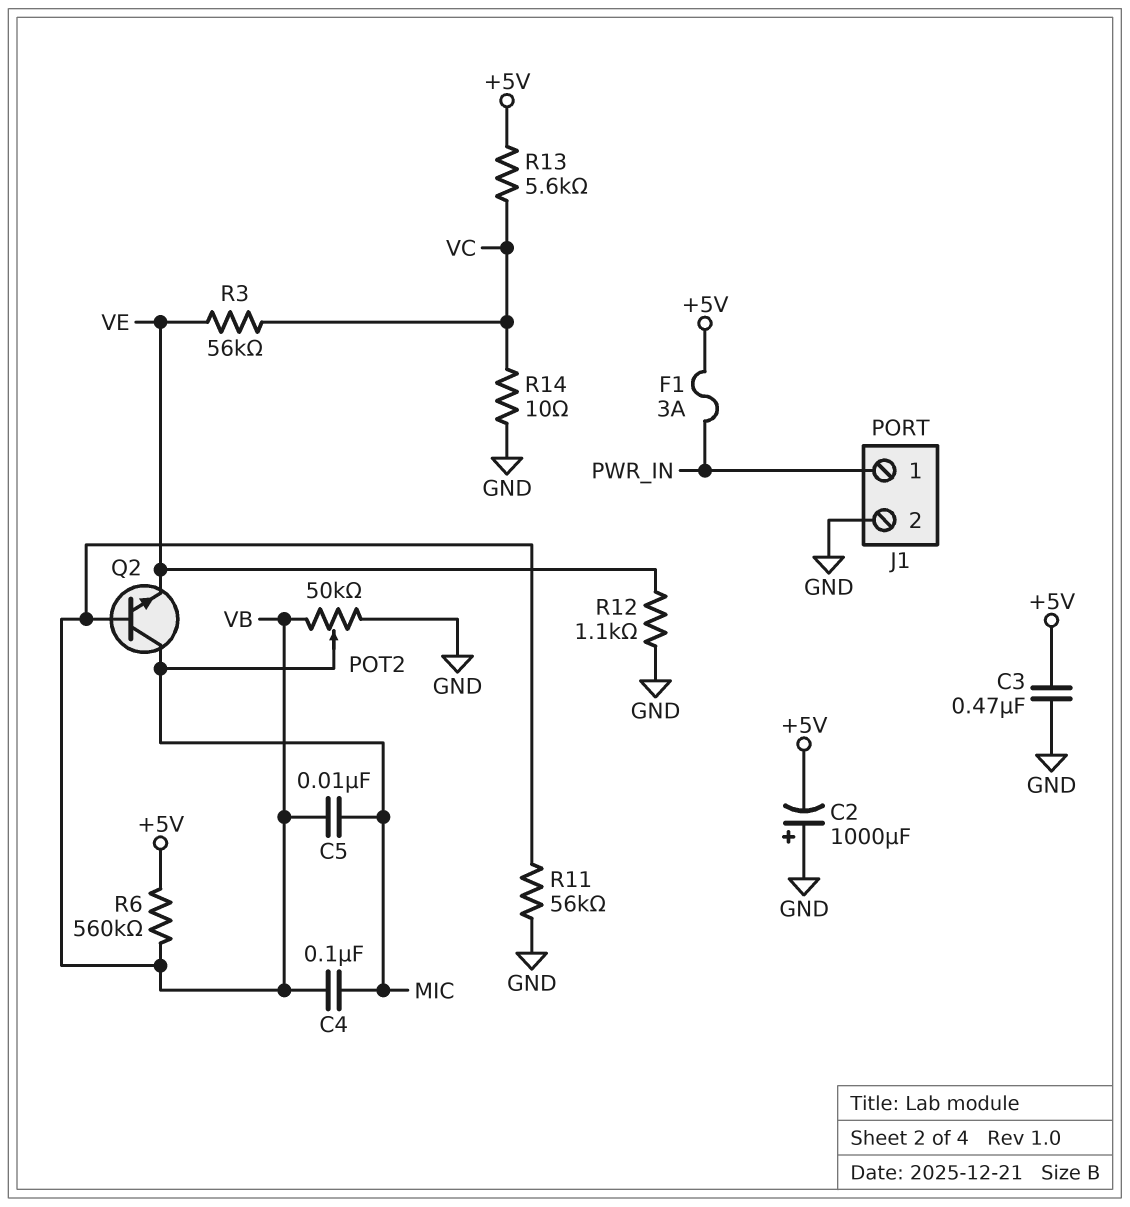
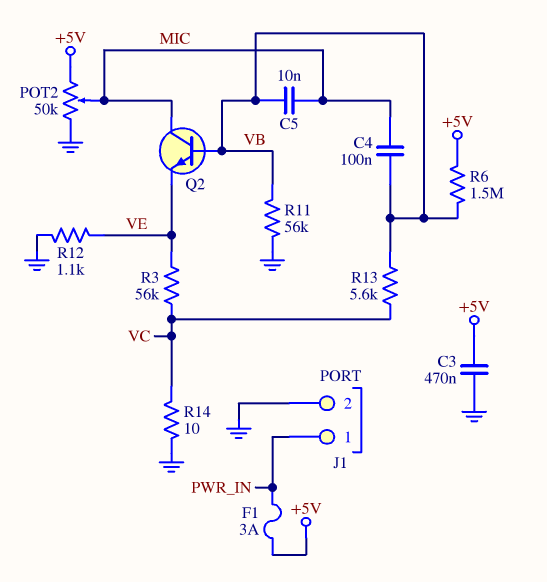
C2: 1000uF (plus GND, minus +5V) -> none
POT2: 50k (GND, VB, wiper MIC) -> 50k (+5V, GND, wiper MIC)
R6: 560k (+5V, VB) -> 1.5M (+5V, VB)
R13: 5.6k (+5V, VC) -> 5.6k (VB, VC)

